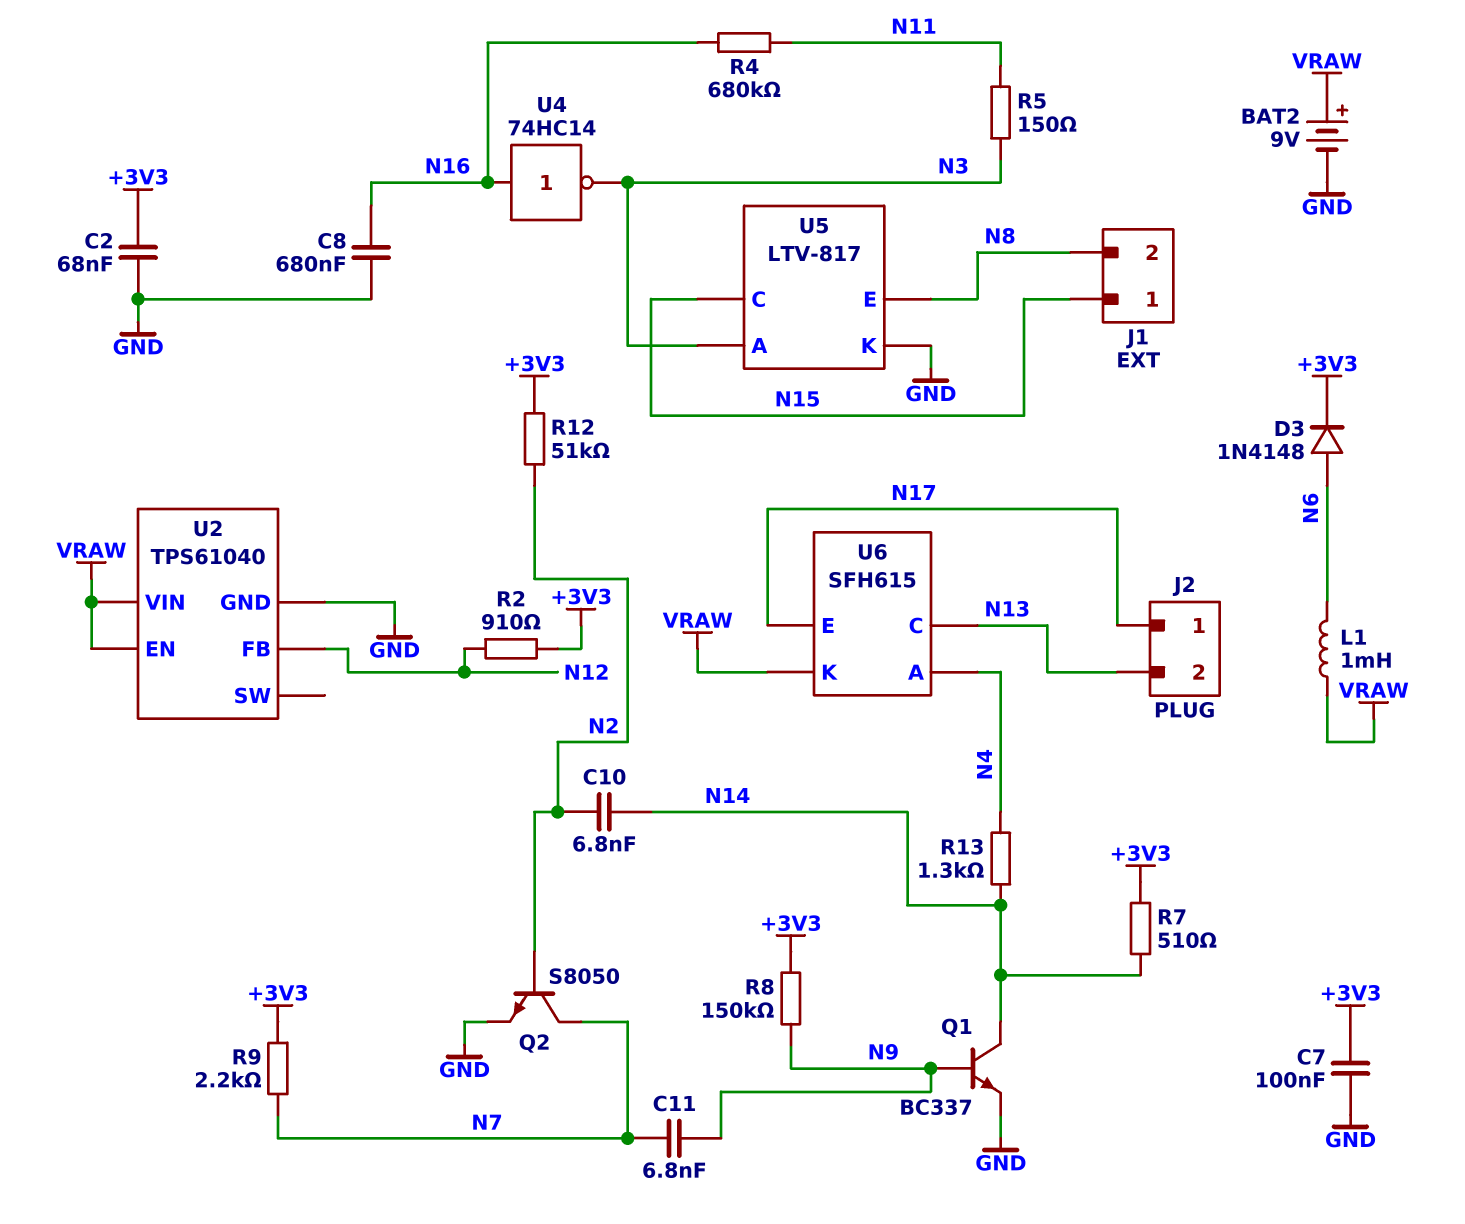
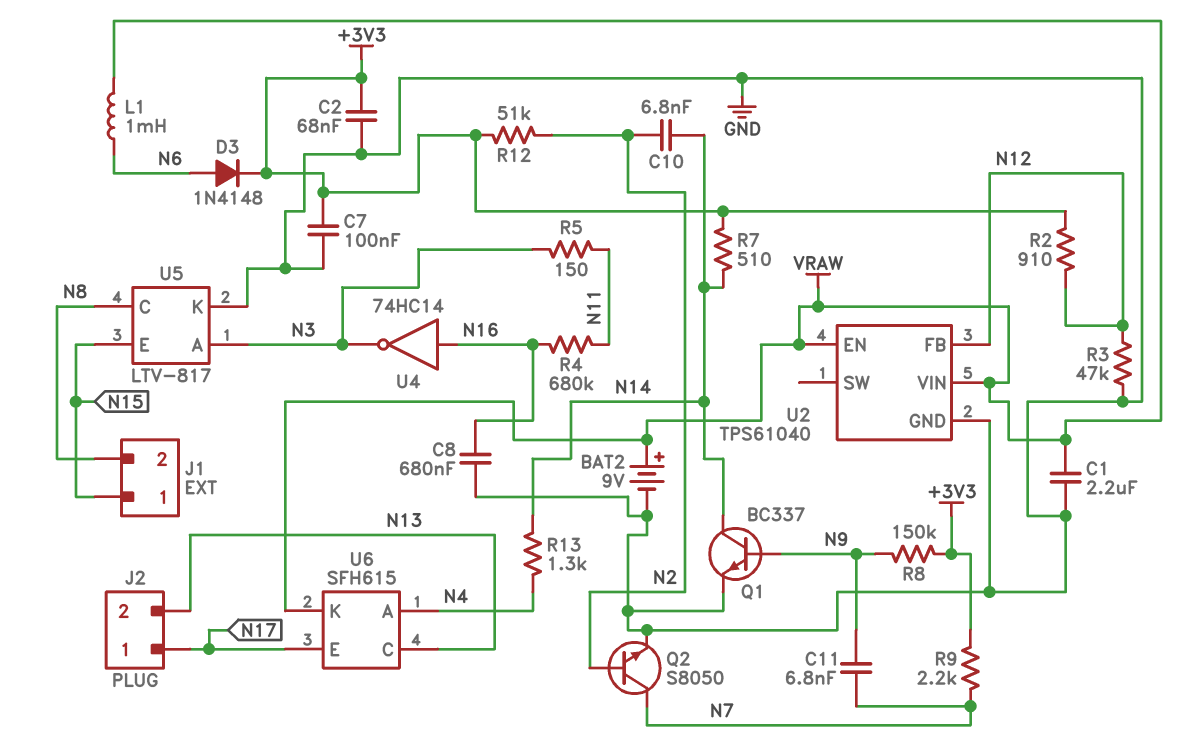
C1: none -> 2.2uF (GND, VRAW)
R3: none -> 47k (GND, N12)
U5 pin C: N15 -> N8
U5 pin E: N8 -> N15

